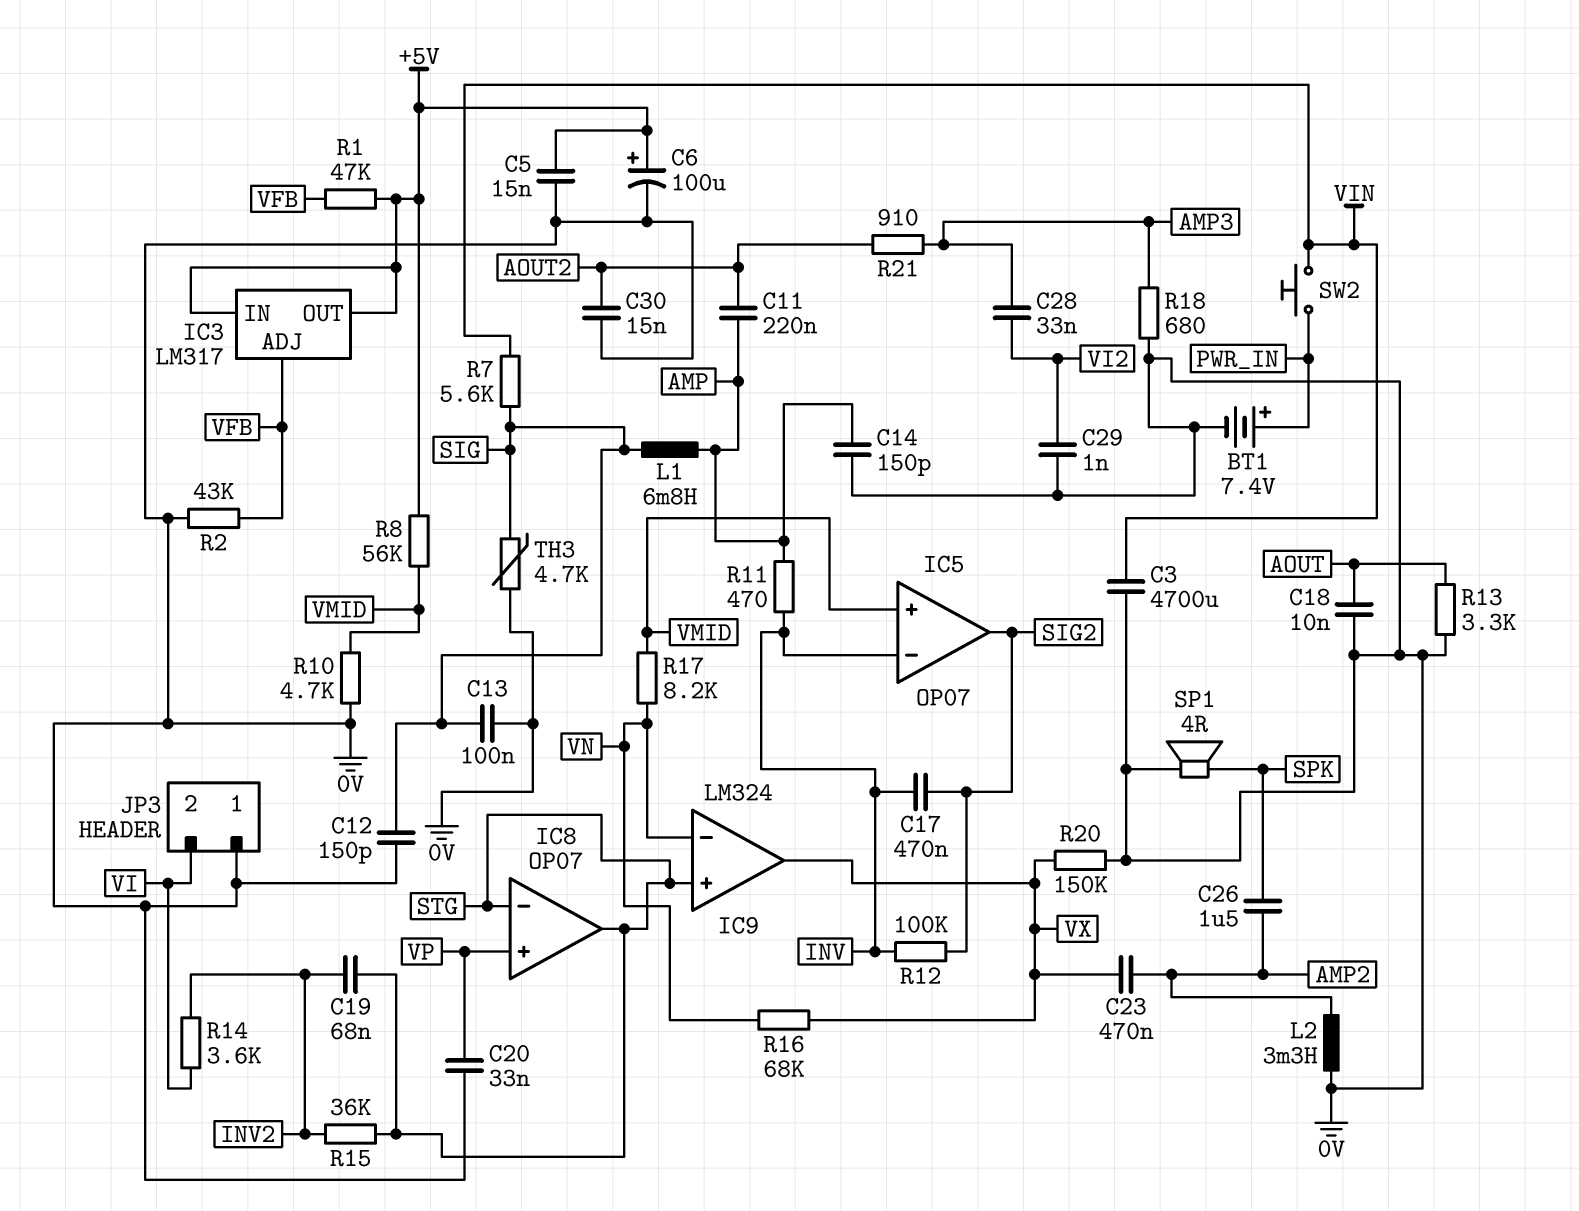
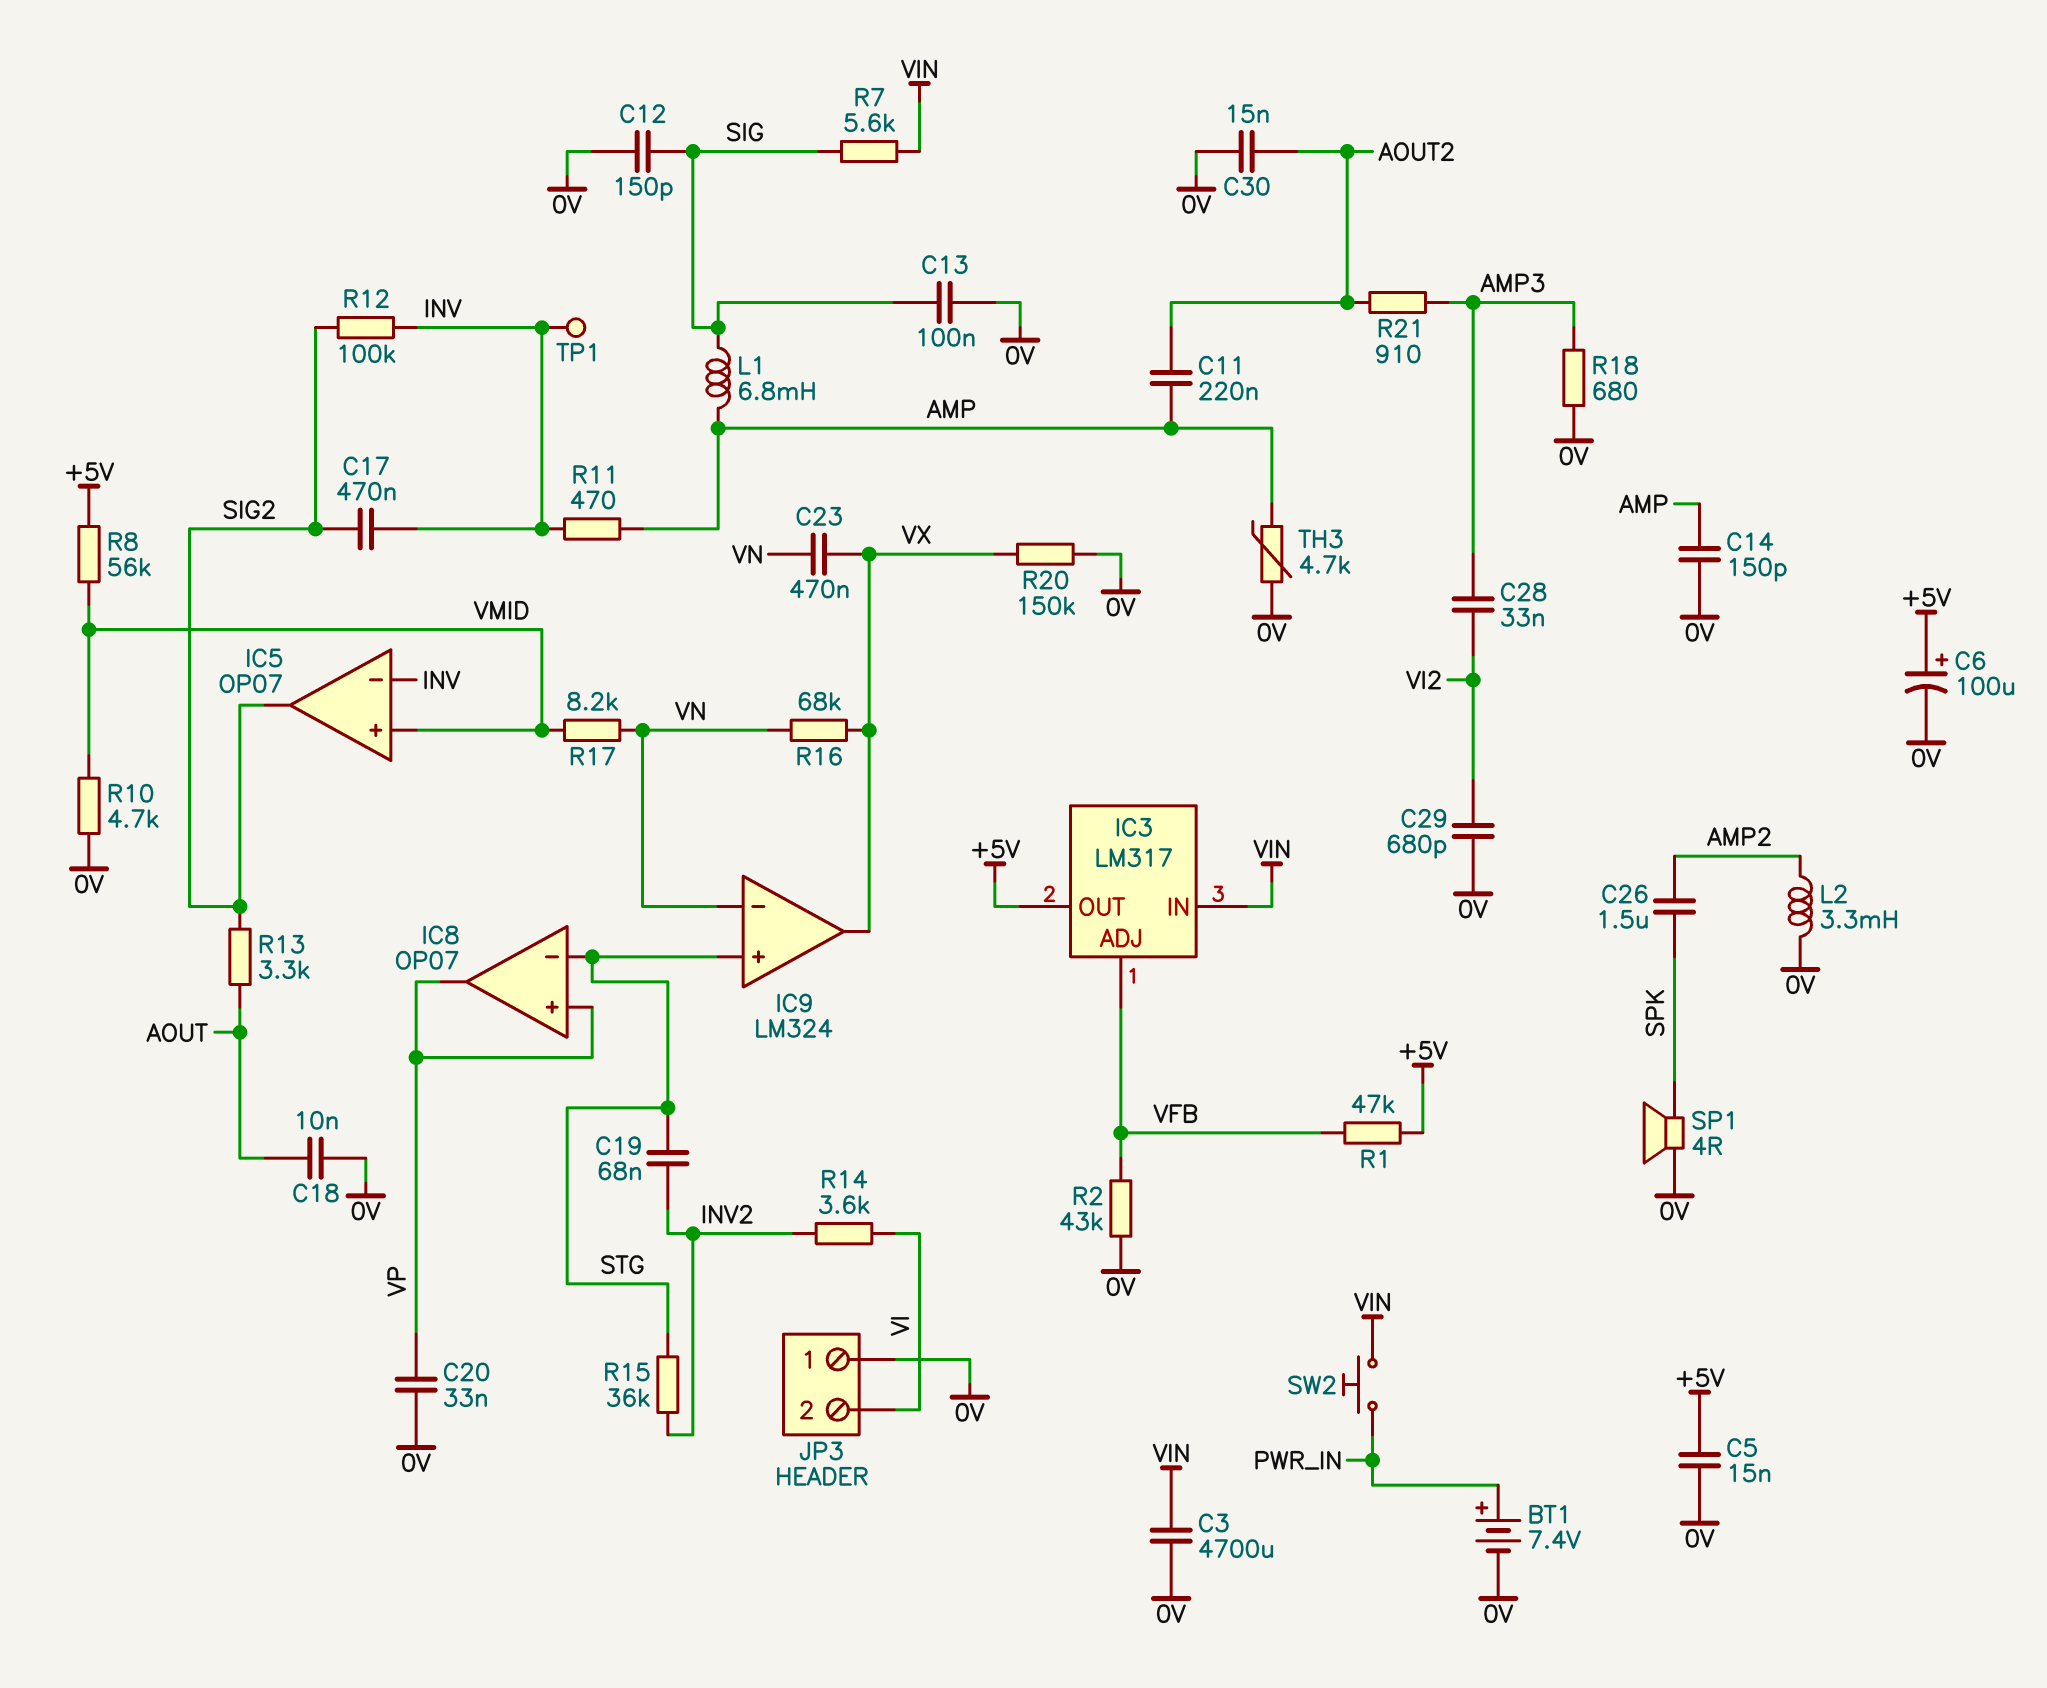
C23: 470nF (AMP2, VX) -> 470nF (VN, VX)
C29: 1nF (0V, VI2) -> 680pF (0V, VI2)
IC3 pin IN: +5V -> VIN
IC8 pin out: STG -> VP
R13: 3.3k (0V, AOUT) -> 3.3k (AOUT, SIG2)
TH3: 4.7k (0V, SIG) -> 4.7k (0V, AMP)
TP1: none -> test point (INV)

